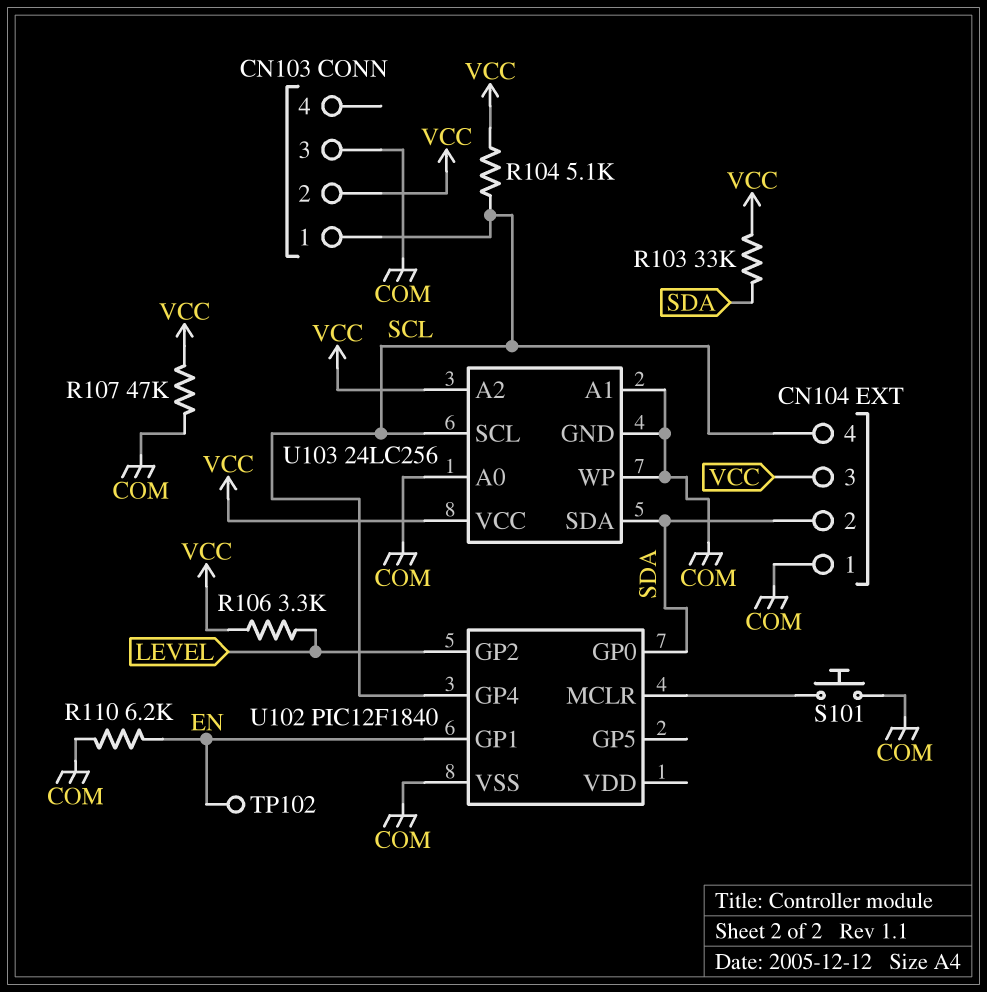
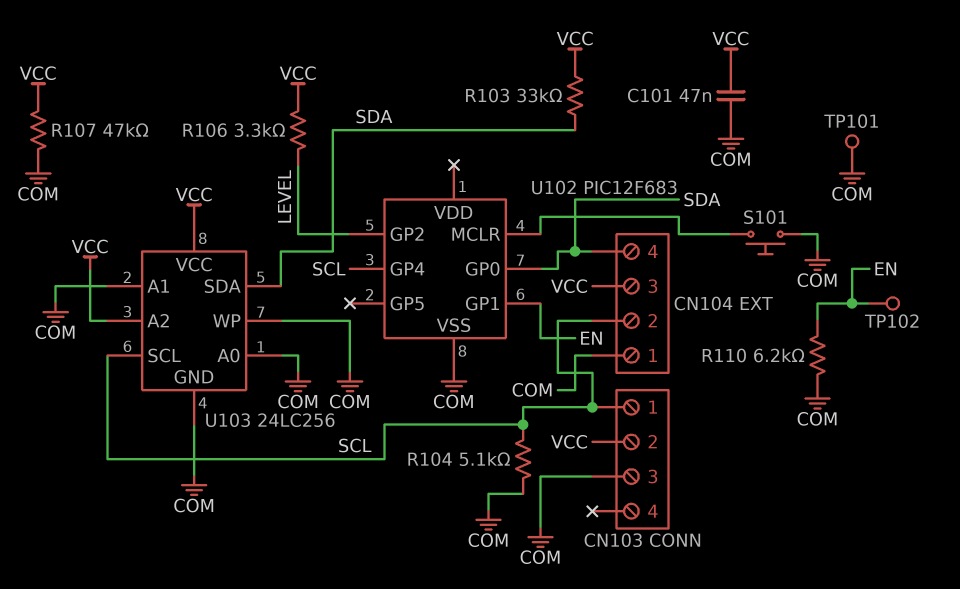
C101: none -> 47nF (COM, VCC)
CN104 pin 2: SDA -> SCL
CN104 pin 4: SCL -> SDA
R104: 5.1k (SCL, VCC) -> 5.1k (COM, SCL)
TP101: none -> test point (COM)
U102: PIC12F1840 -> PIC12F683

